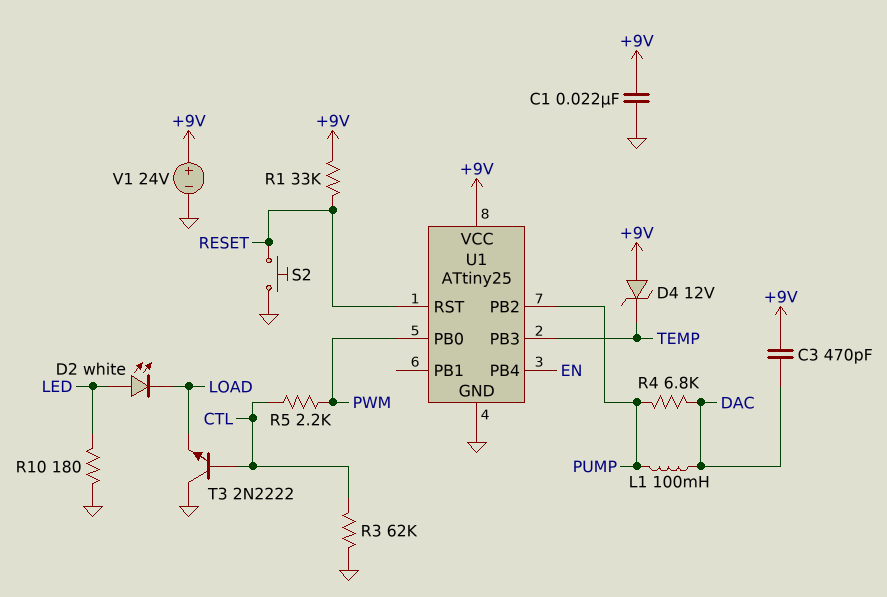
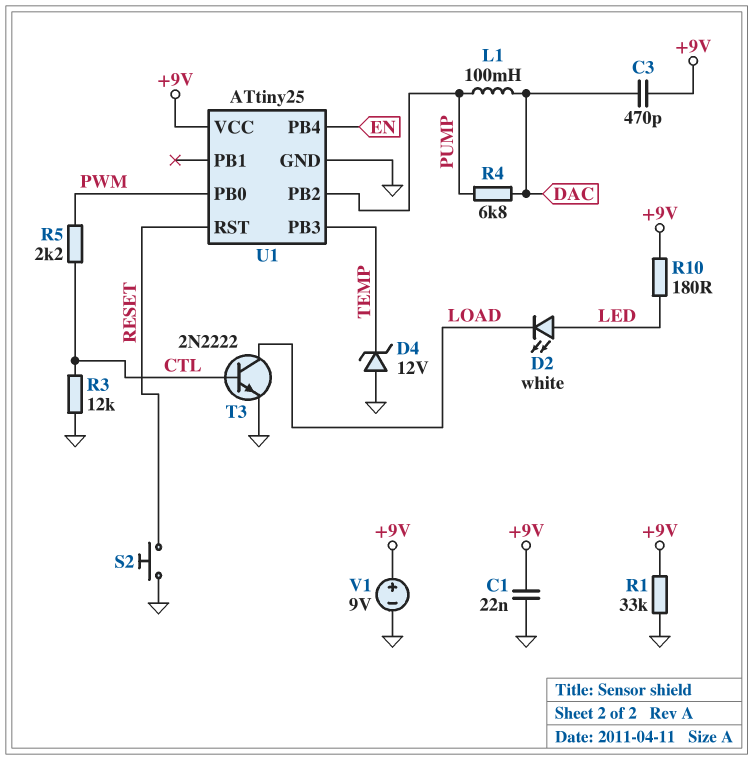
D4: zener 12V (A +9V, K TEMP) -> zener 12V (A GND, K TEMP)
R1: 33k (+9V, RESET) -> 33k (+9V, GND)
R3: 62k (CTL, GND) -> 12k (CTL, GND)
R10: 180 (GND, LED) -> 180 (+9V, LED)
T3: NPN 2N2222 (B CTL, C GND, E LOAD) -> NPN 2N2222 (B CTL, C LOAD, E GND)
V1: 24V (plus +9V, minus GND) -> 9V (plus +9V, minus GND)

